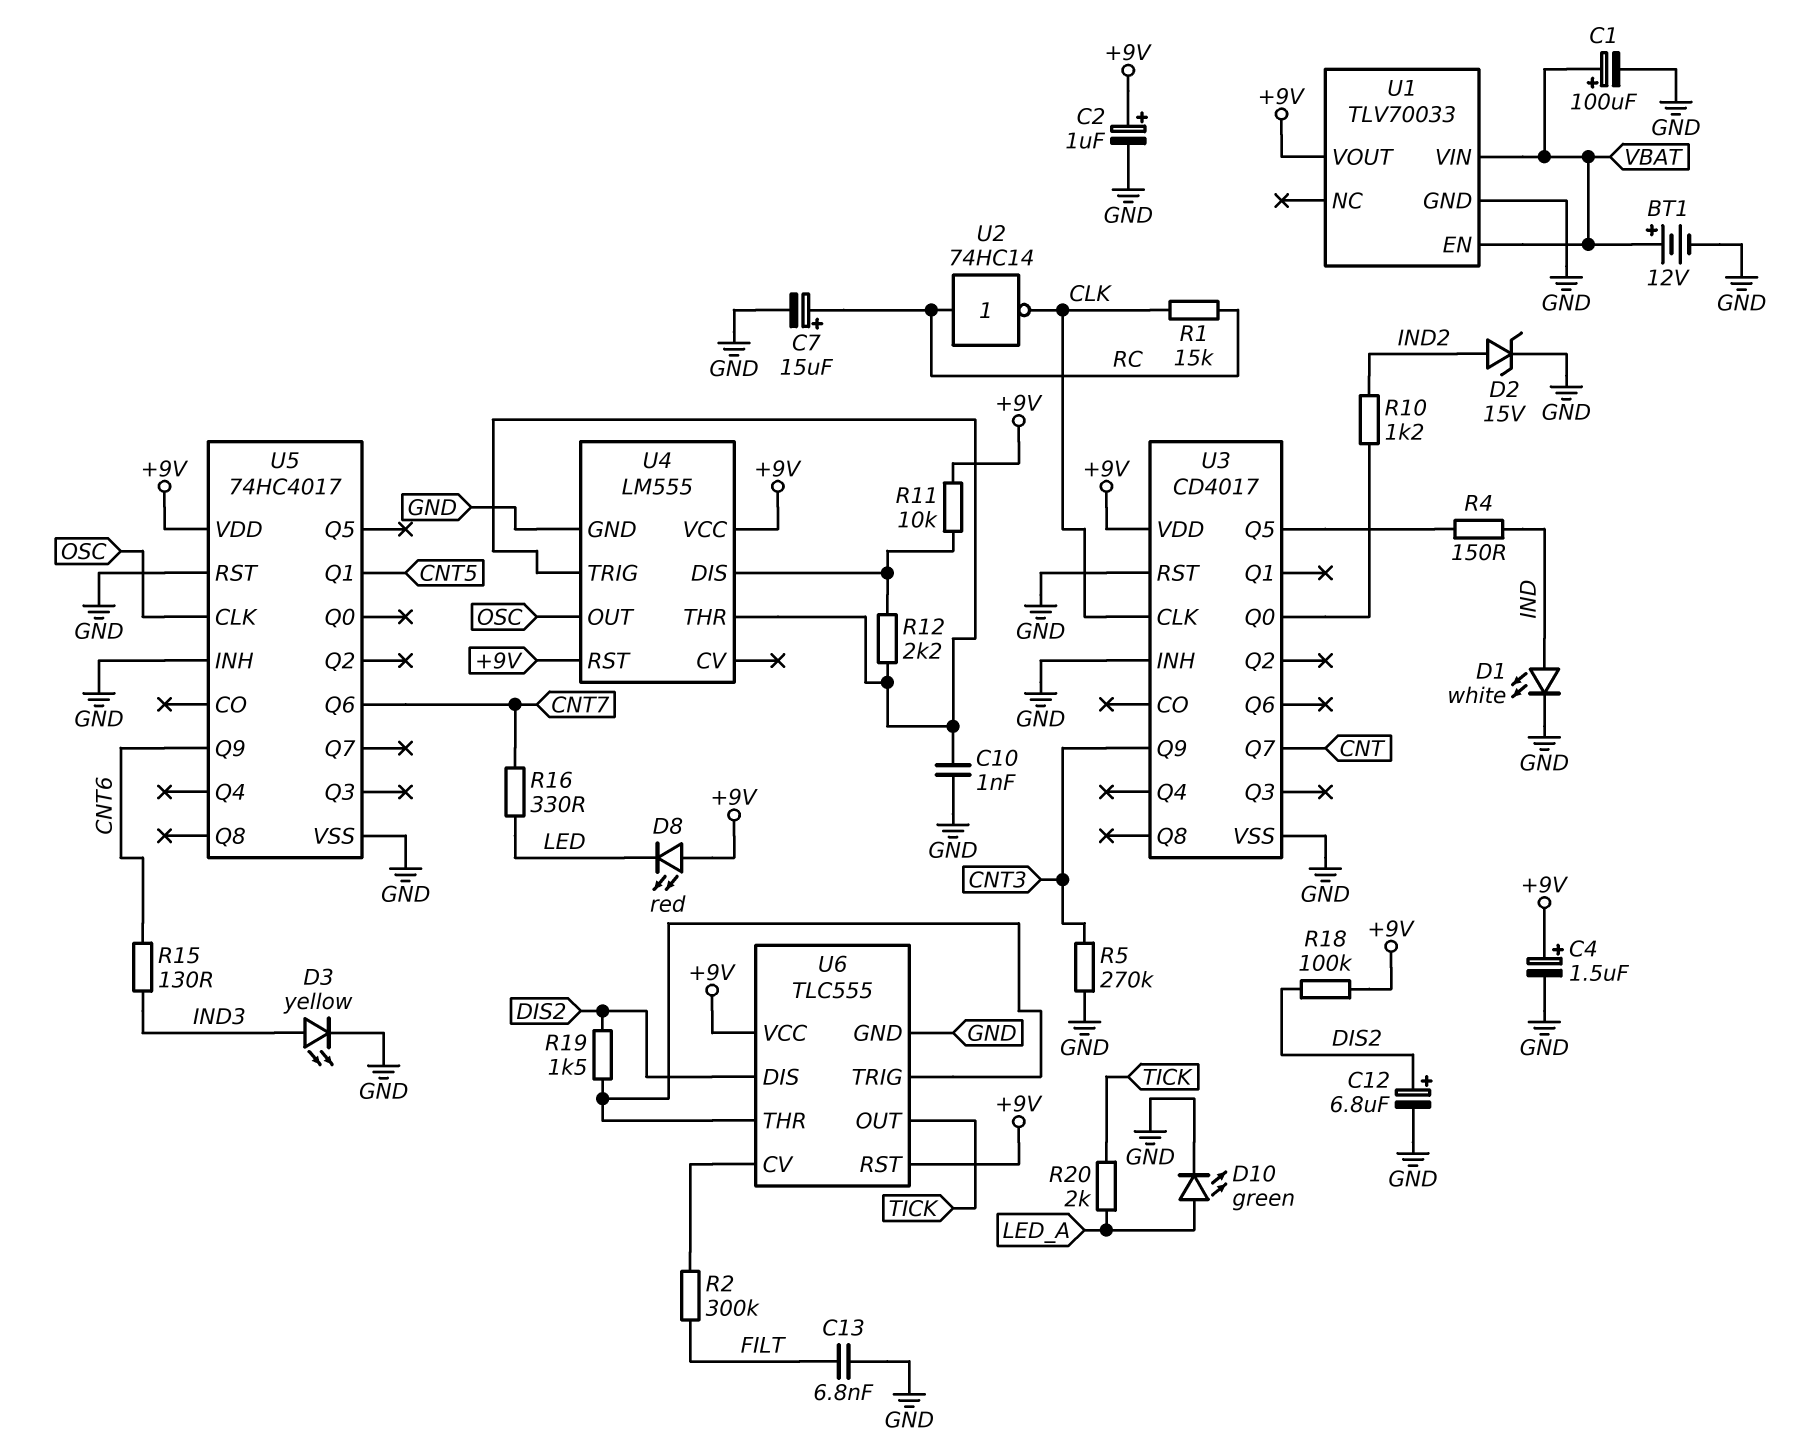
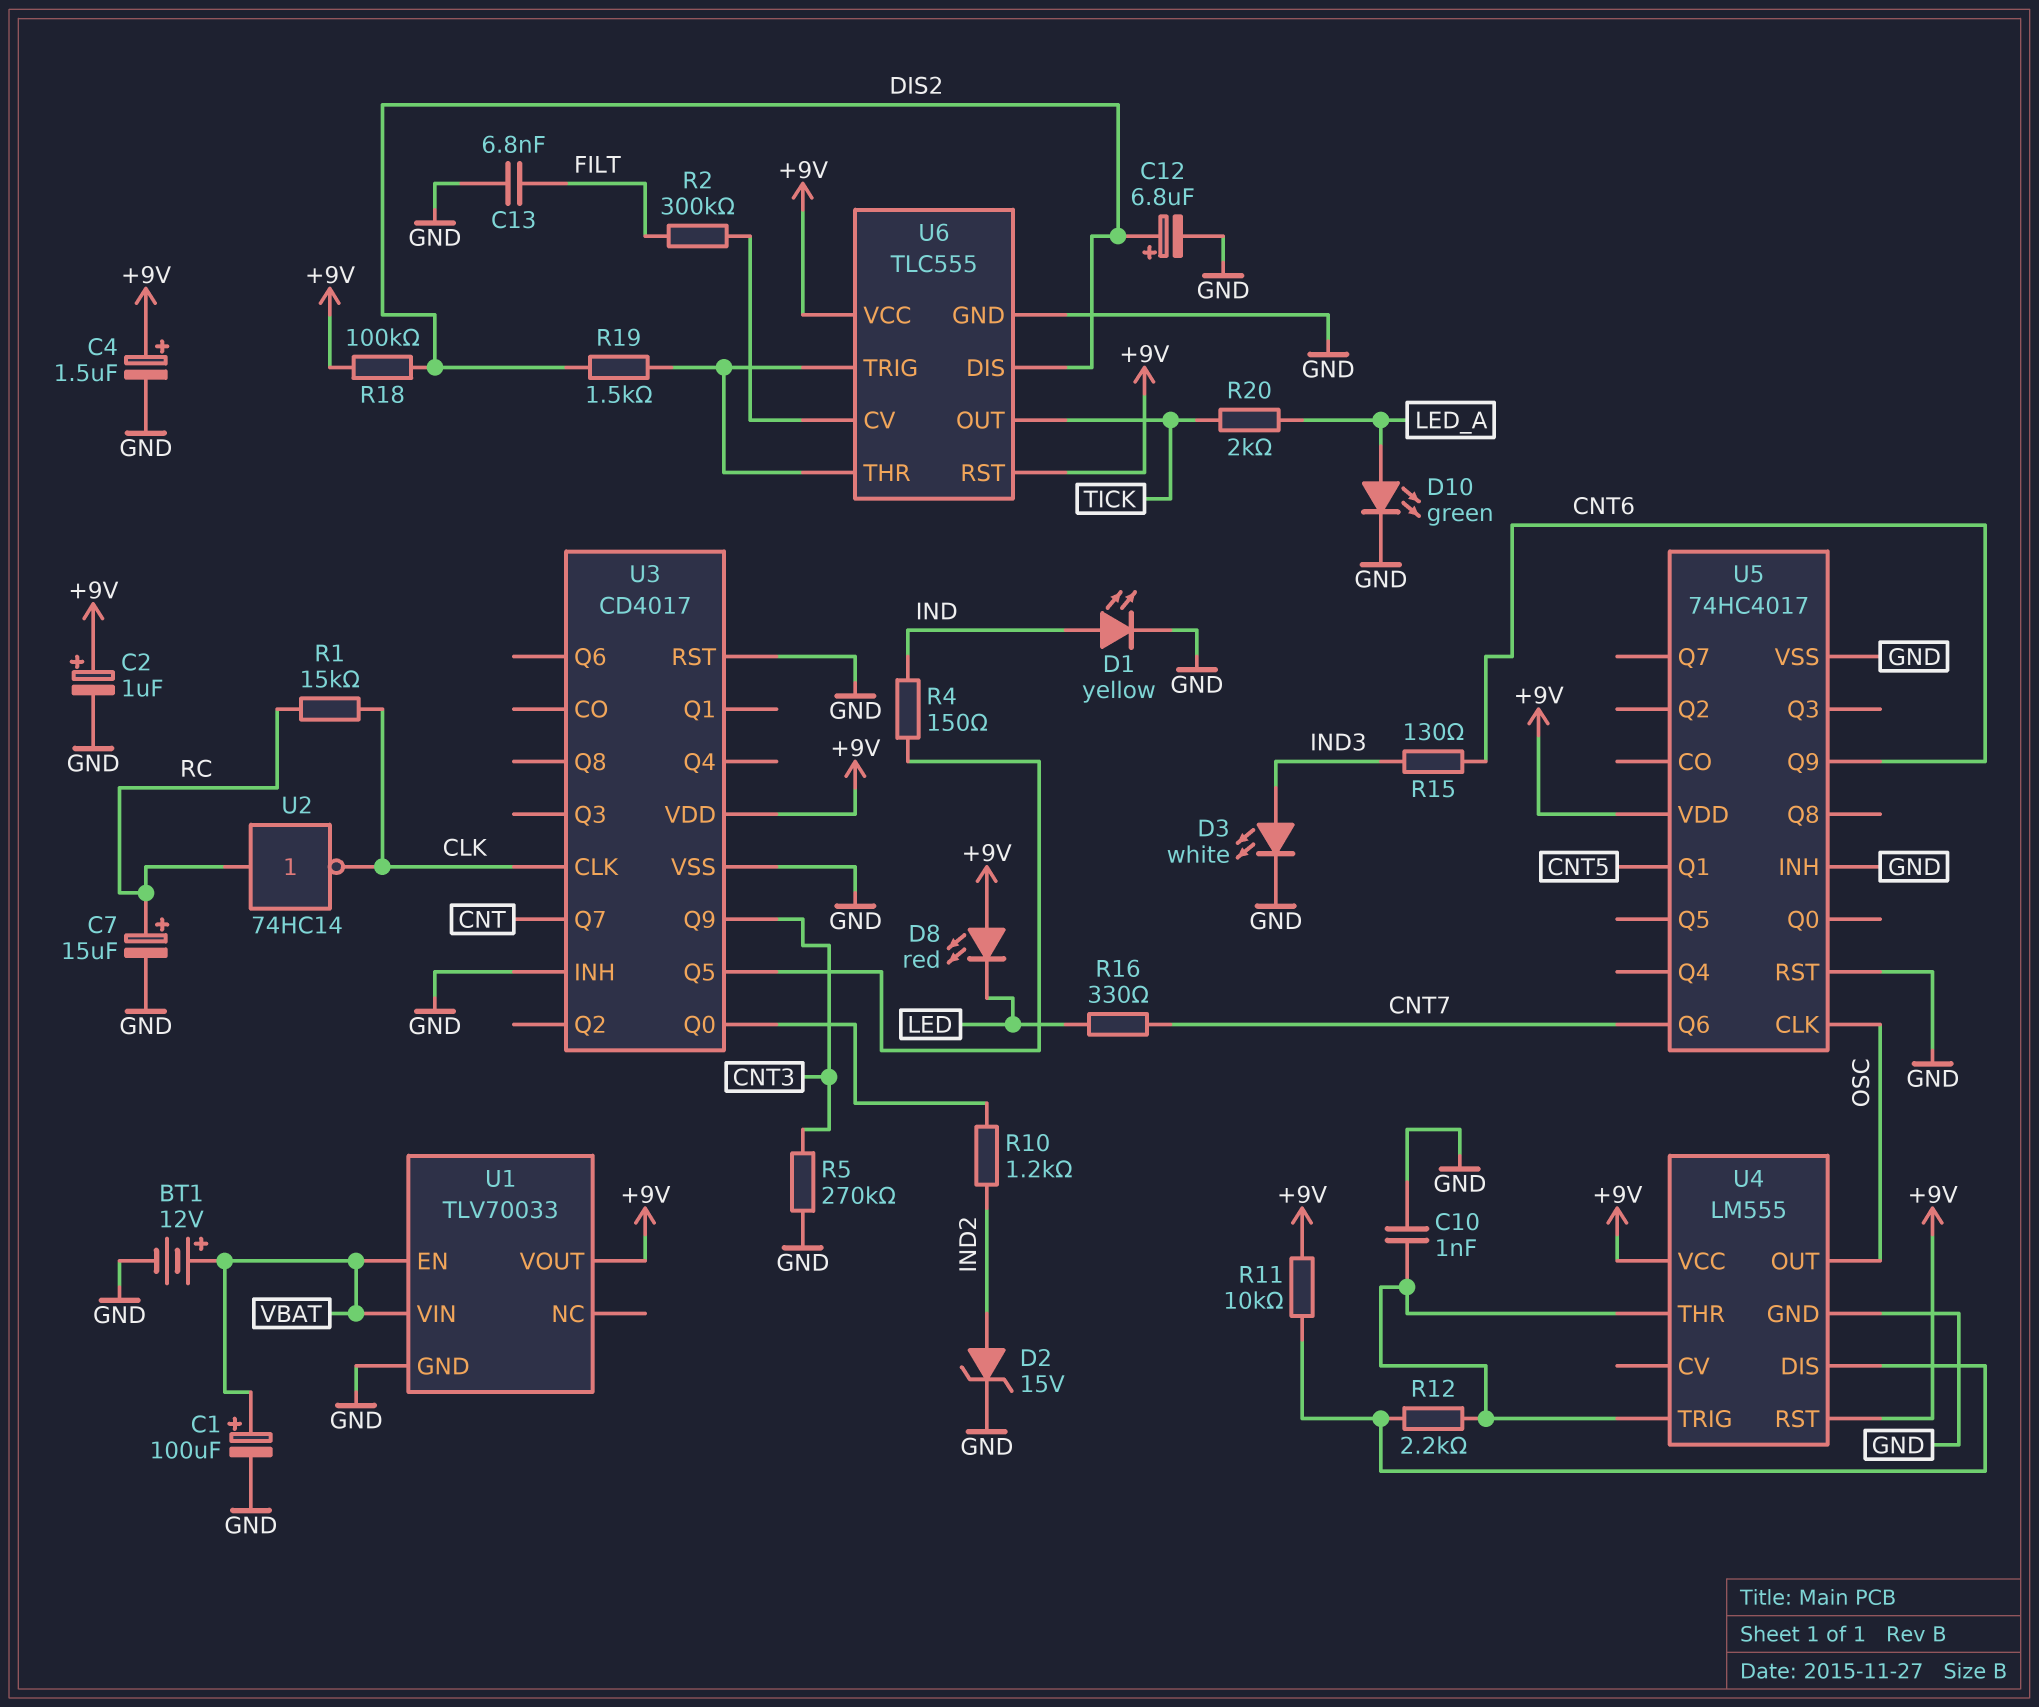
D1: LED white (A IND, K GND) -> LED yellow (A IND, K GND)
D3: LED yellow (A IND3, K GND) -> LED white (A IND3, K GND)

